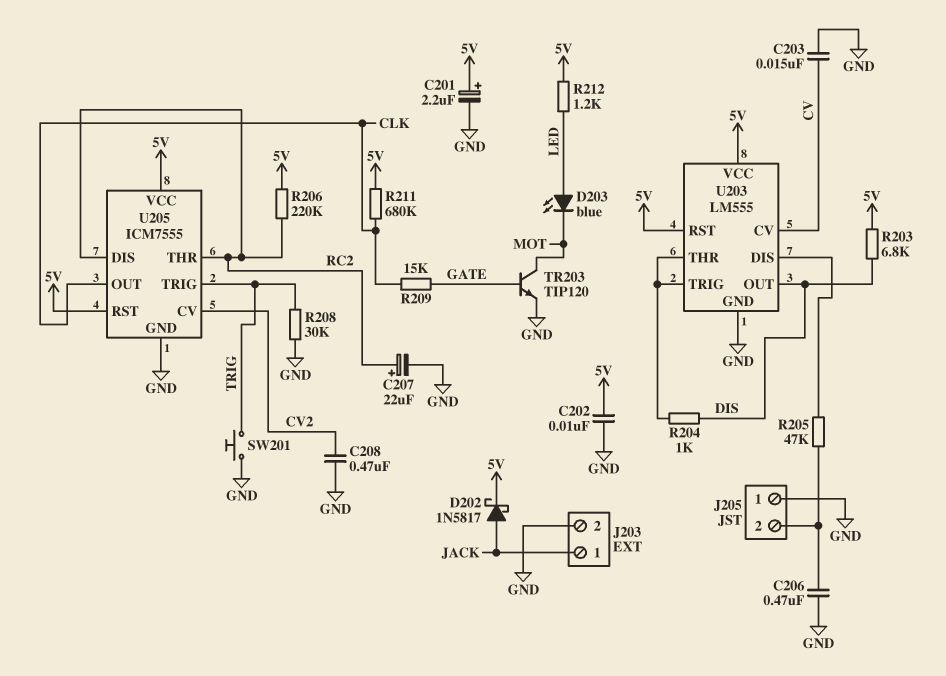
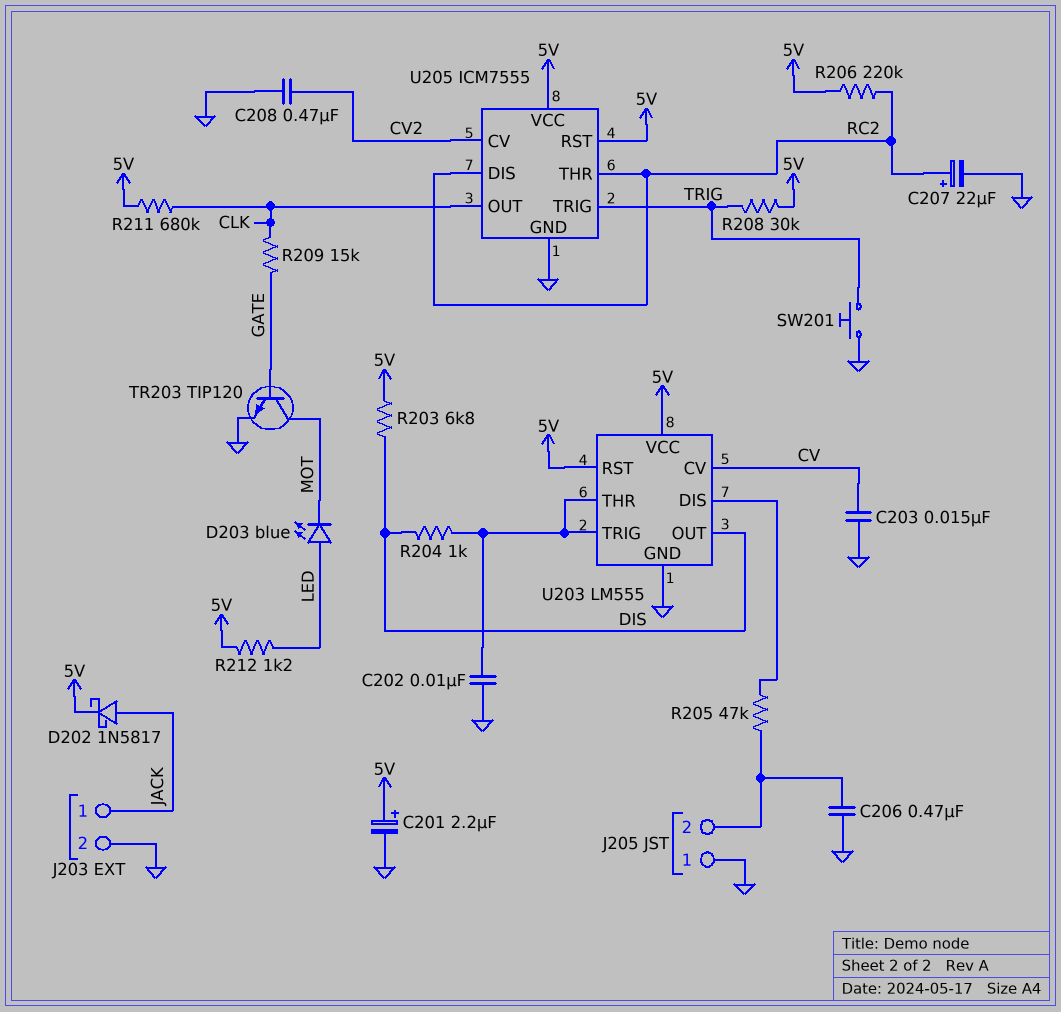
C202: 10nF (5V, GND) -> 10nF (GND, U203/THR)
R208: 30k (GND, TRIG) -> 30k (5V, TRIG)

